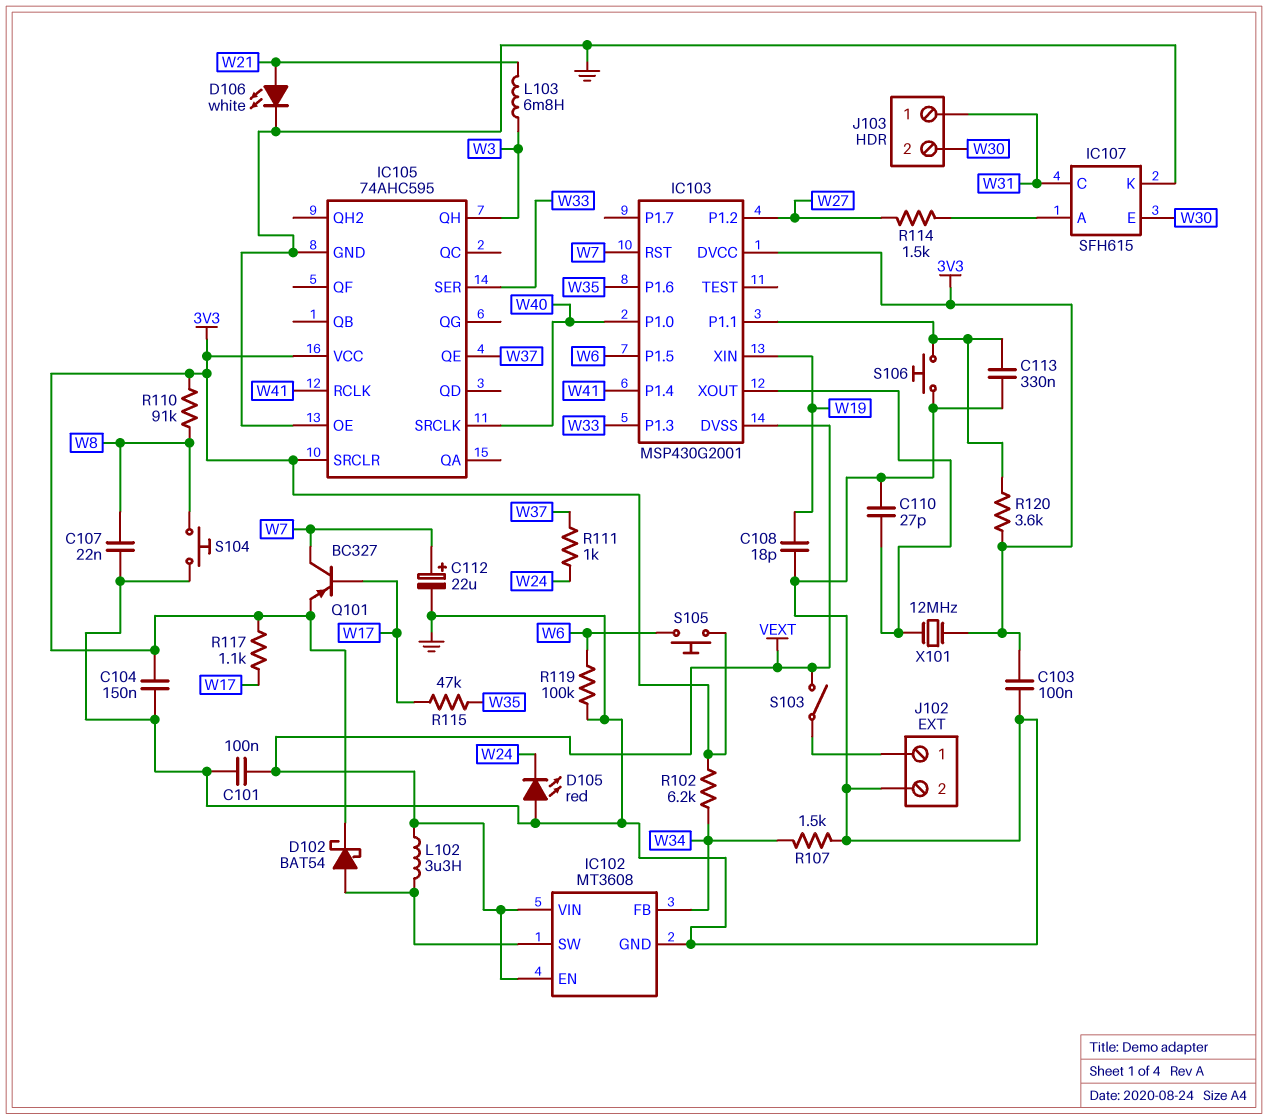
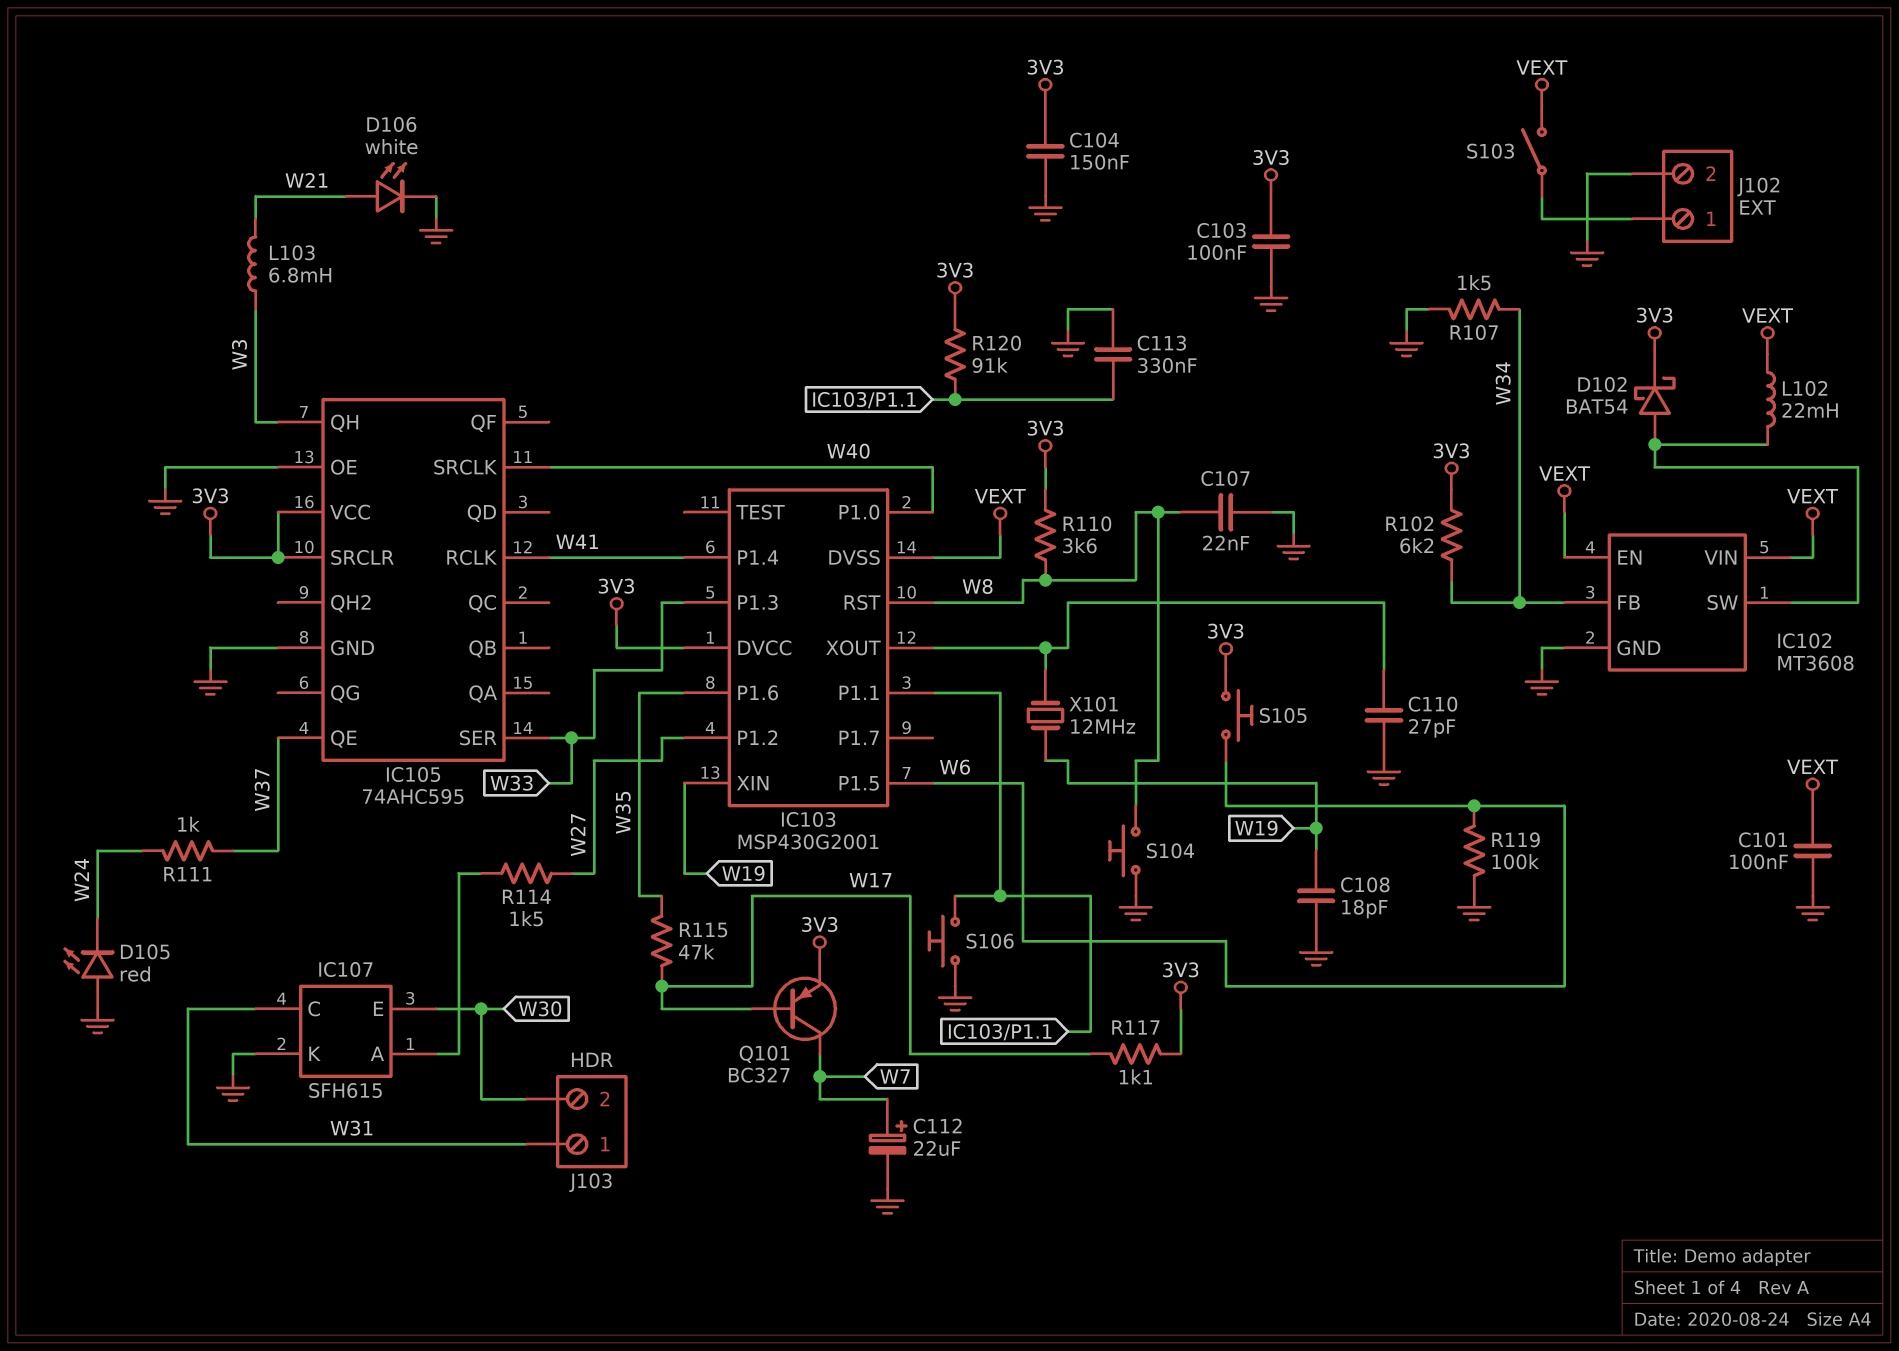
IC103 pin RST: W7 -> W8
L102: 3.3uH (IC102/SW, VEXT) -> 22mH (IC102/SW, VEXT)
R110: 91k (3V3, W8) -> 3.6k (3V3, W8)
R120: 3.6k (3V3, IC103/P1.1) -> 91k (3V3, IC103/P1.1)
X101: 12MHz (3V3, IC103/XOUT) -> 12MHz (IC103/XOUT, W19)

